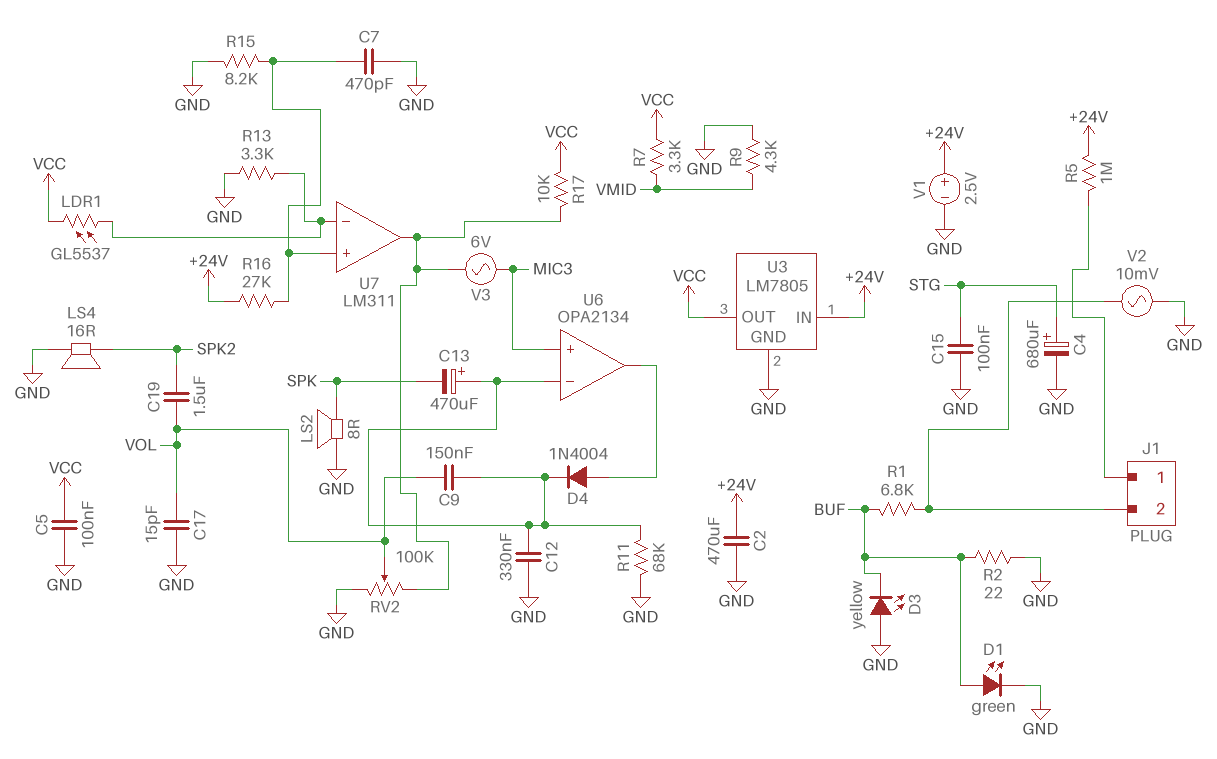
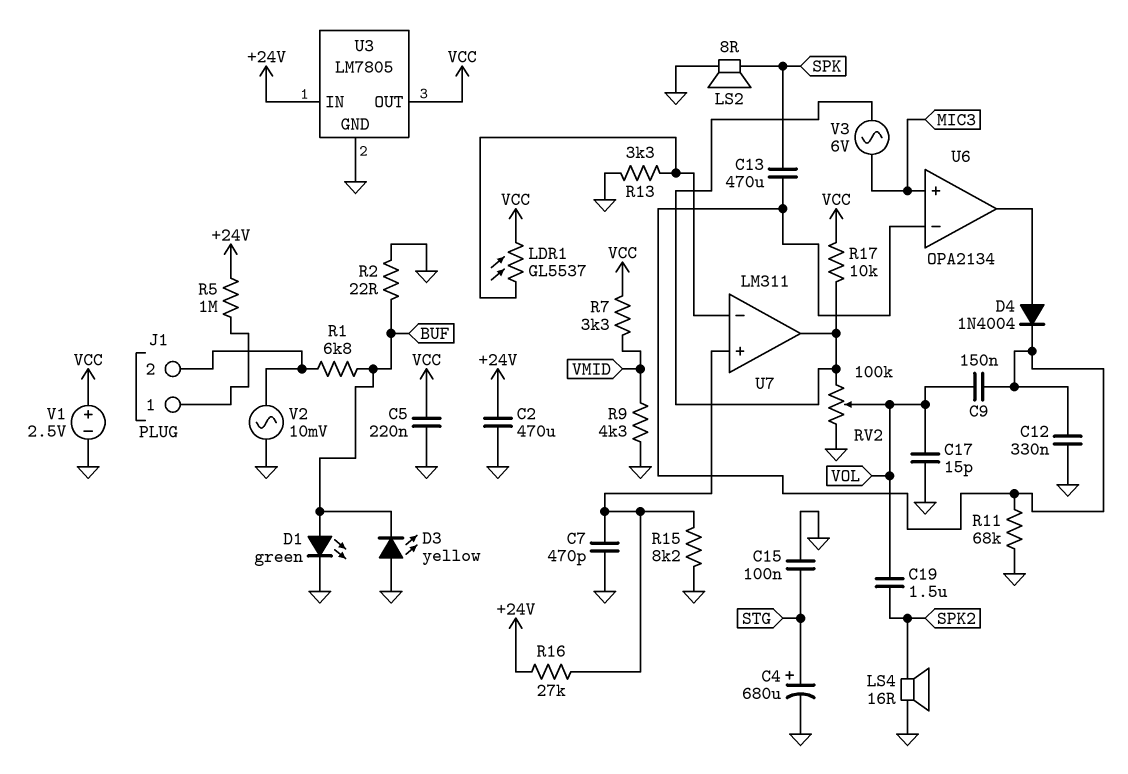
C5: 100nF (GND, VCC) -> 220nF (GND, VCC)
C13: 470uF (plus U6/in-, minus SPK) -> 470uF (SPK, U6/in-)
V1: 2.5V (plus +24V, minus GND) -> 2.5V (plus VCC, minus GND)

